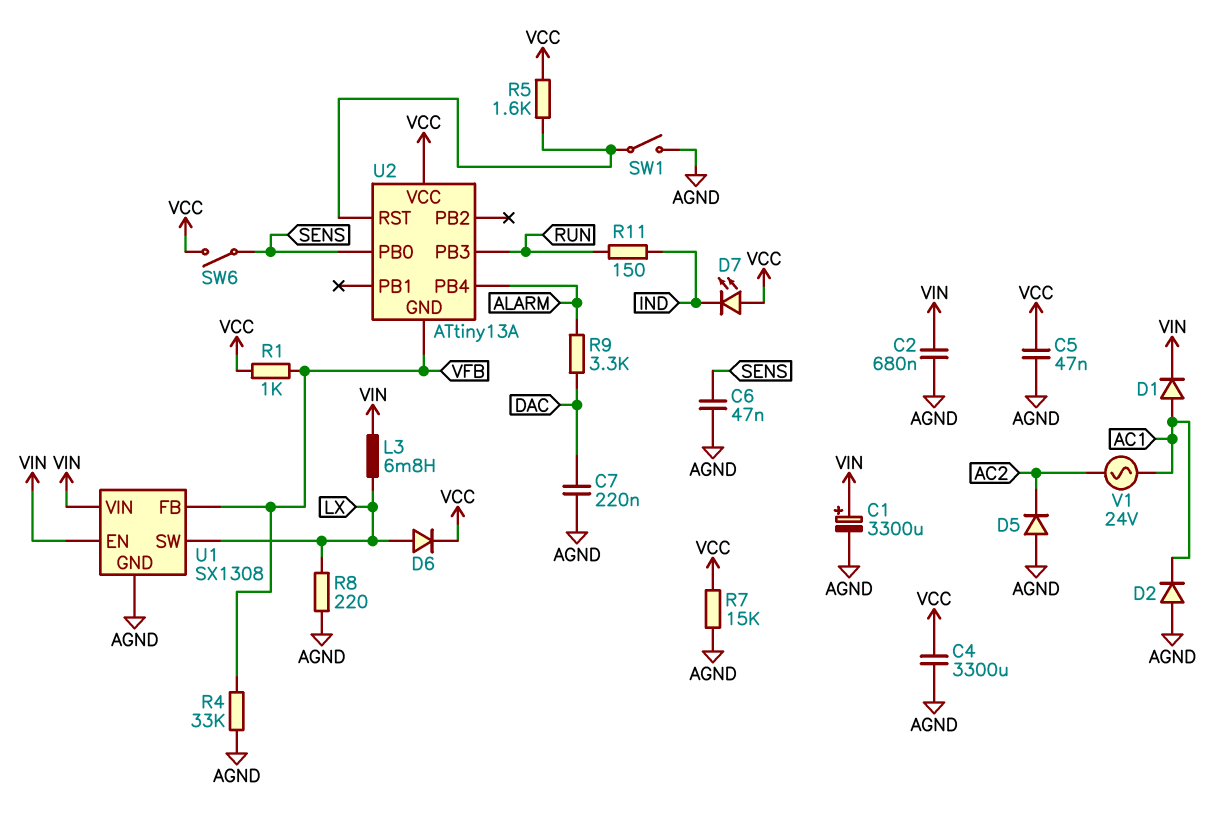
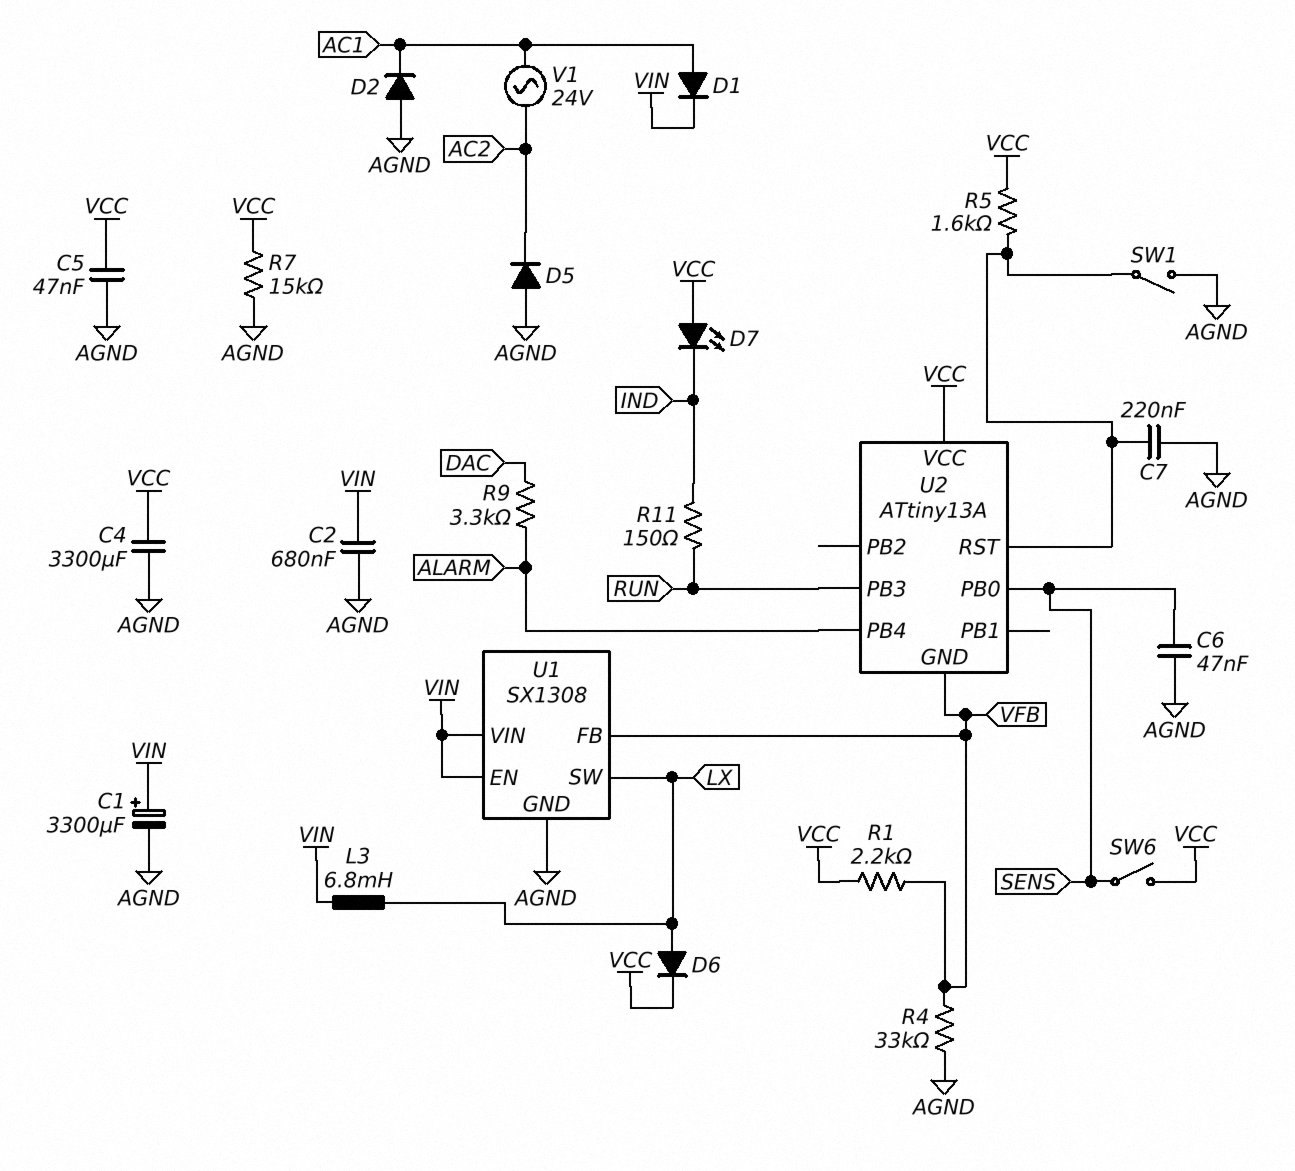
C7: 220nF (AGND, DAC) -> 220nF (AGND, U2/RST)
R1: 1k (VCC, VFB) -> 2.2k (VCC, VFB)
R8: 220 (AGND, LX) -> none

